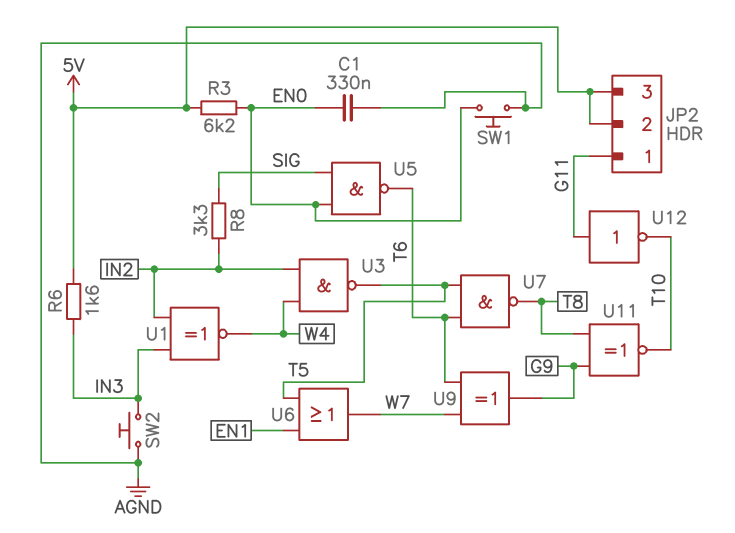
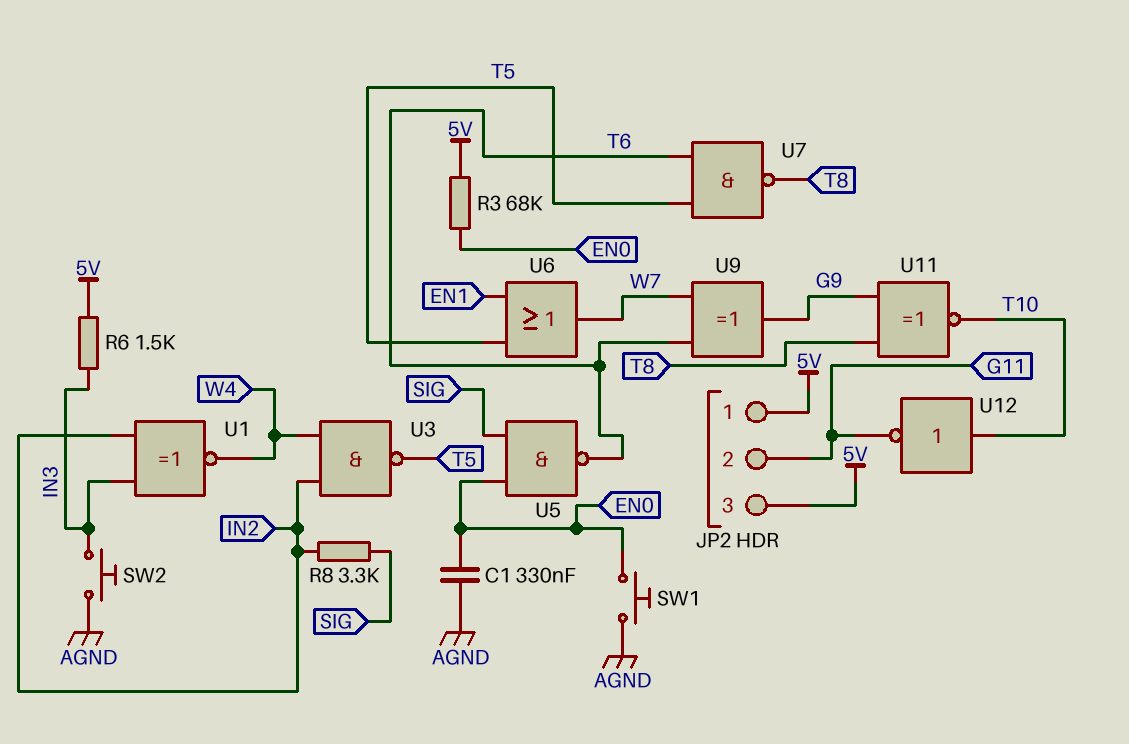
JP2 pin 1: G11 -> 5V
JP2 pin 2: 5V -> G11
R3: 6.2k (5V, EN0) -> 68k (5V, EN0)
R6: 1.6k (5V, IN3) -> 1.5k (5V, IN3)
U12: NOT (in G11, out T10) -> NOT (in T10, out G11)

